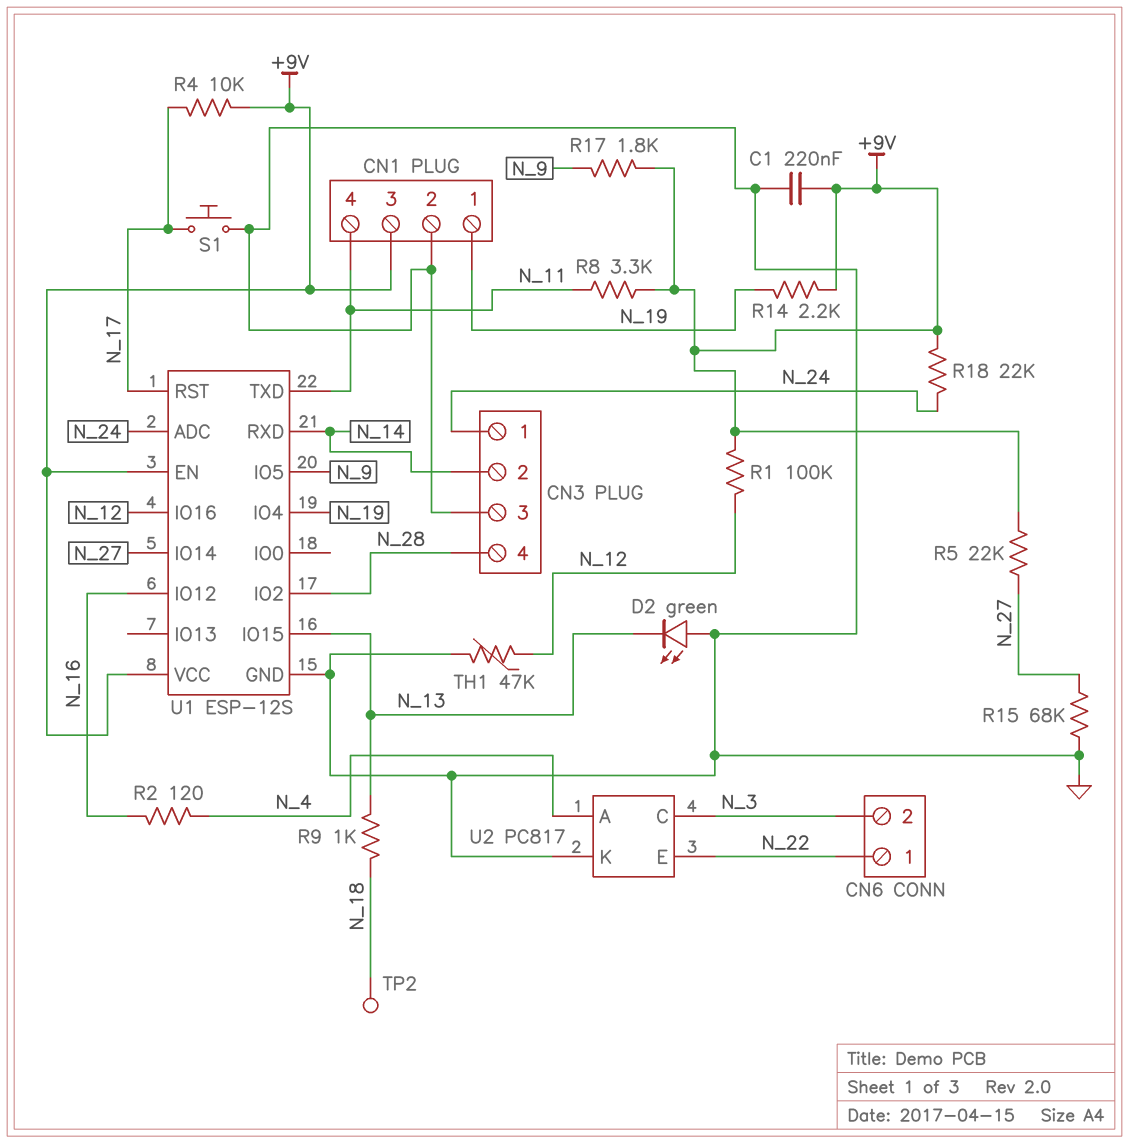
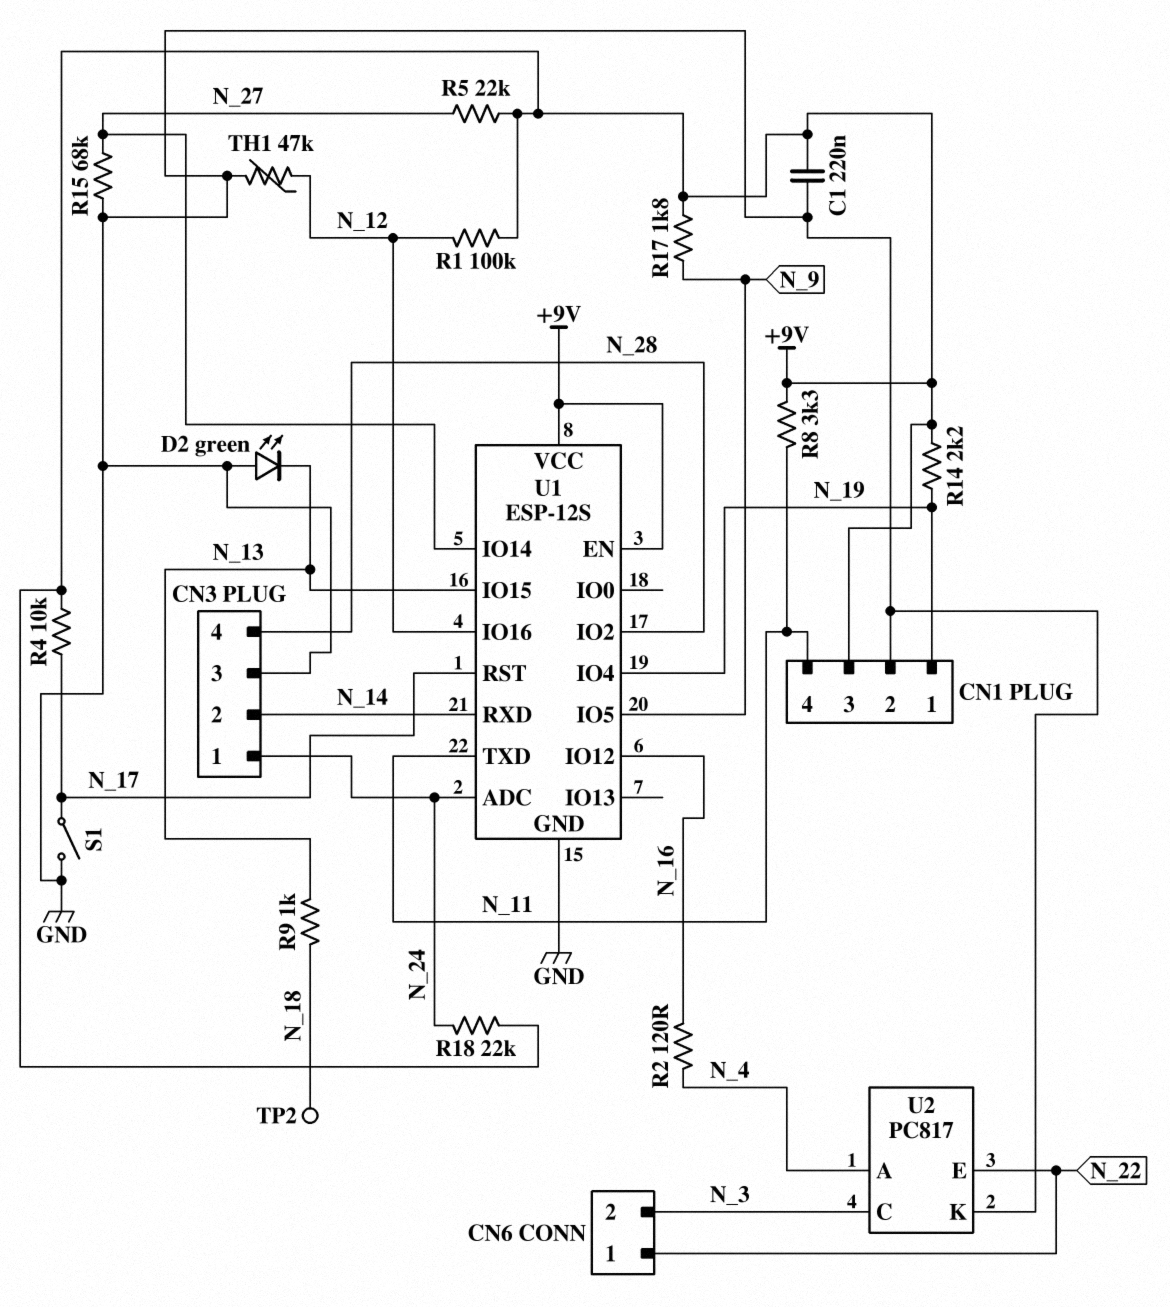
S1: button (GND, N_17) -> switch (GND, N_17)

